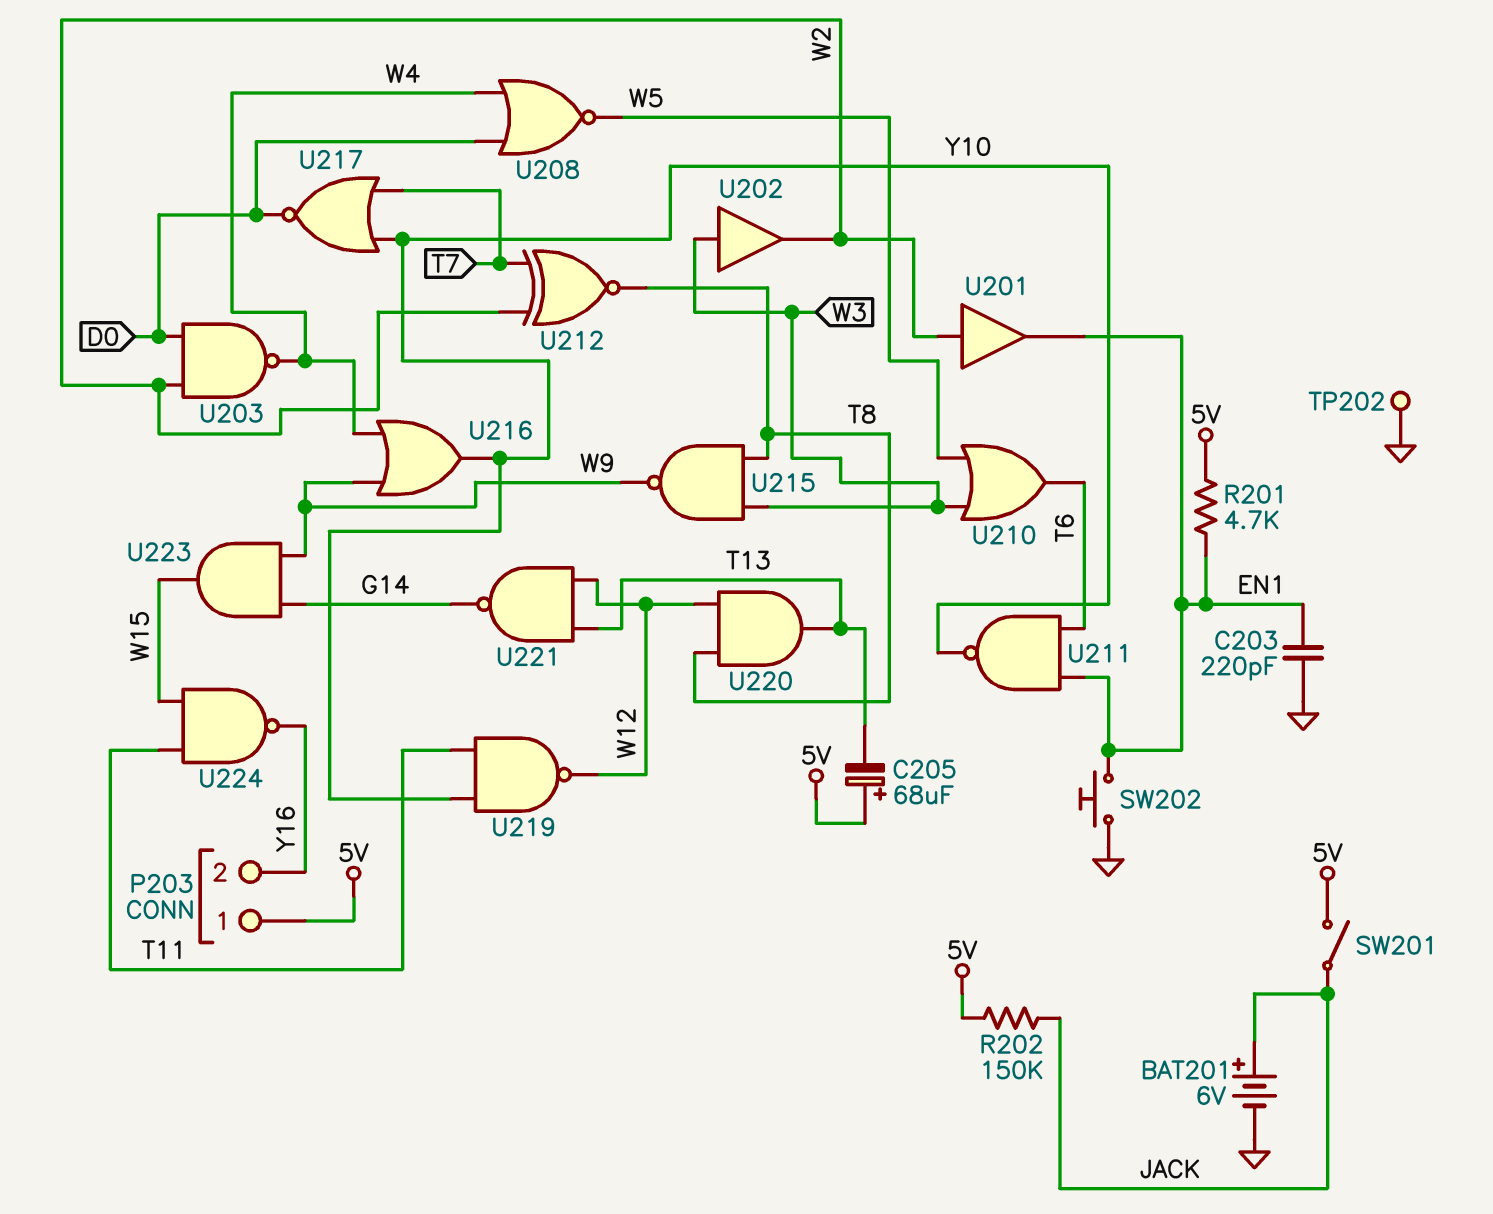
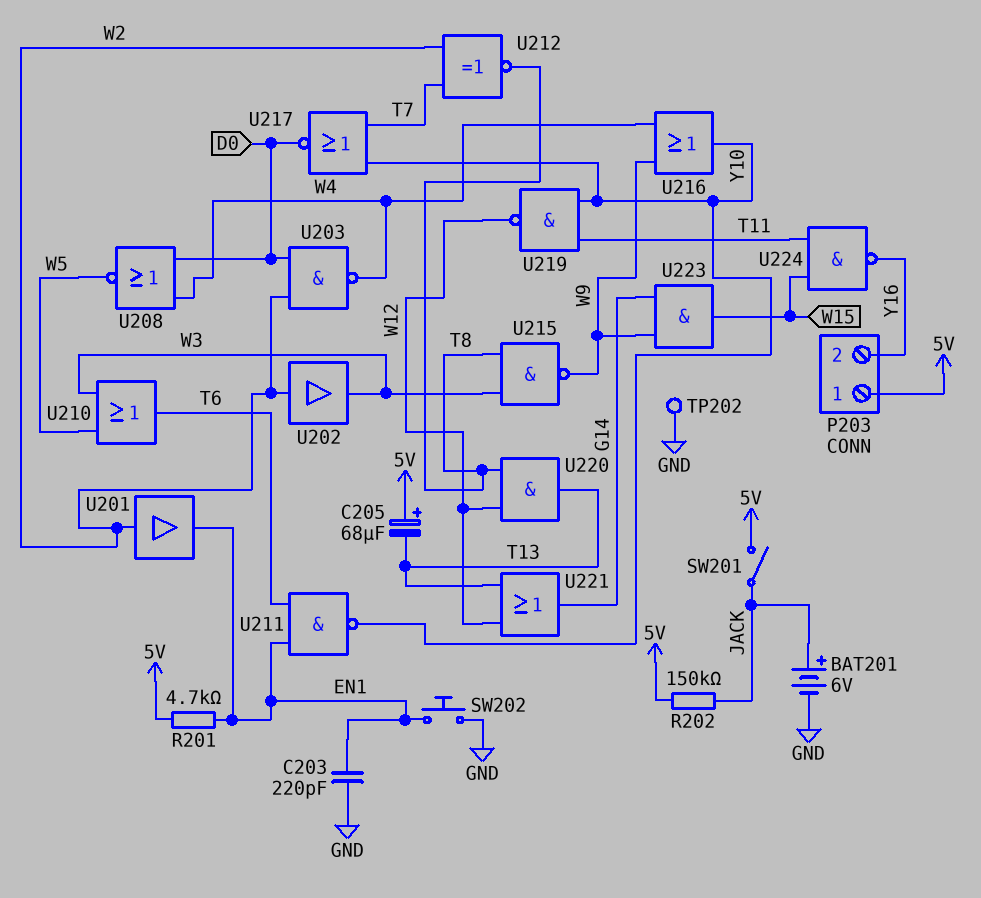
U202: buffer (in W3, out W2) -> buffer (in W2, out W3)
U221: NAND (in T13, in W12, out G14) -> OR (in T13, in W12, out G14)

